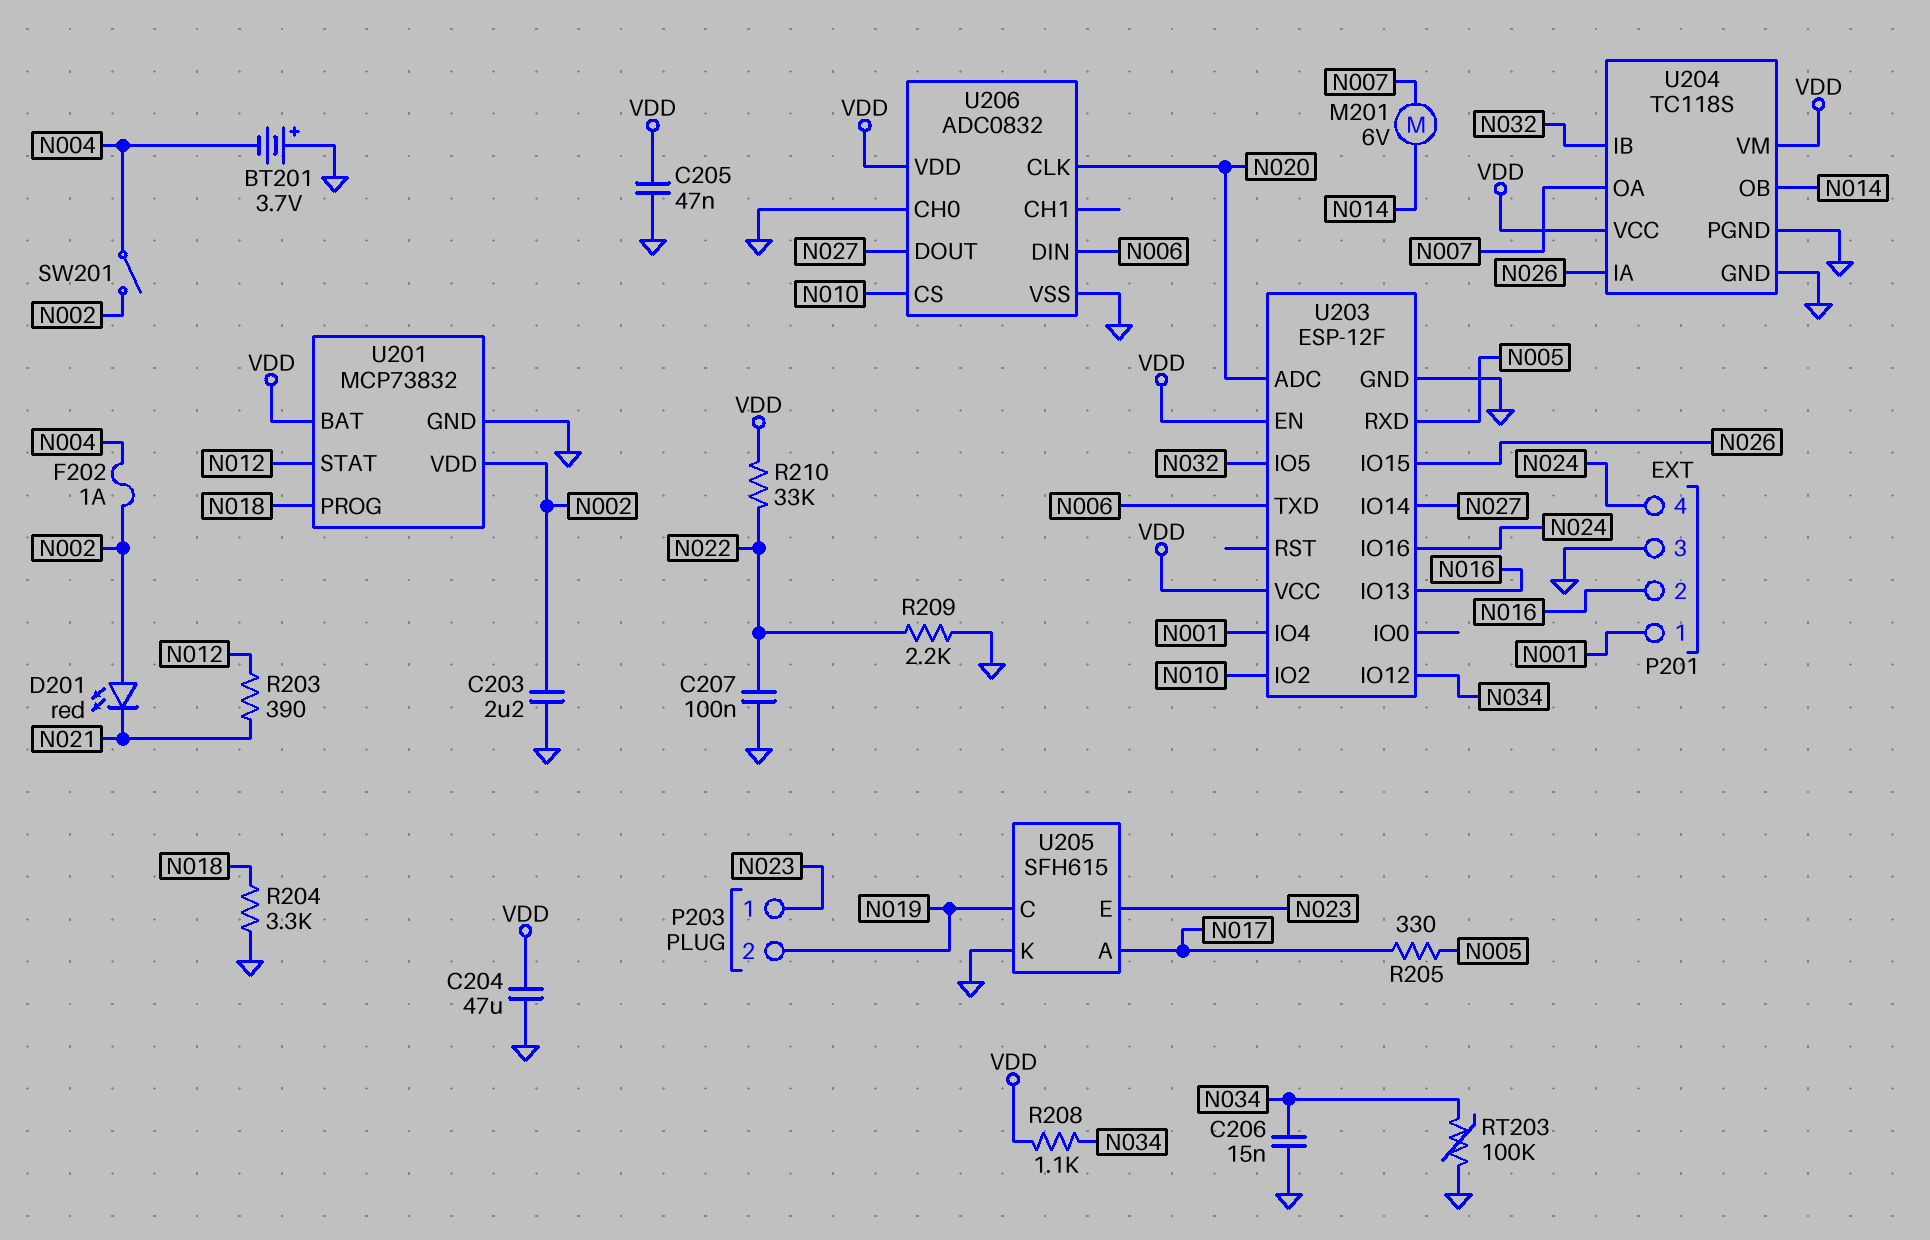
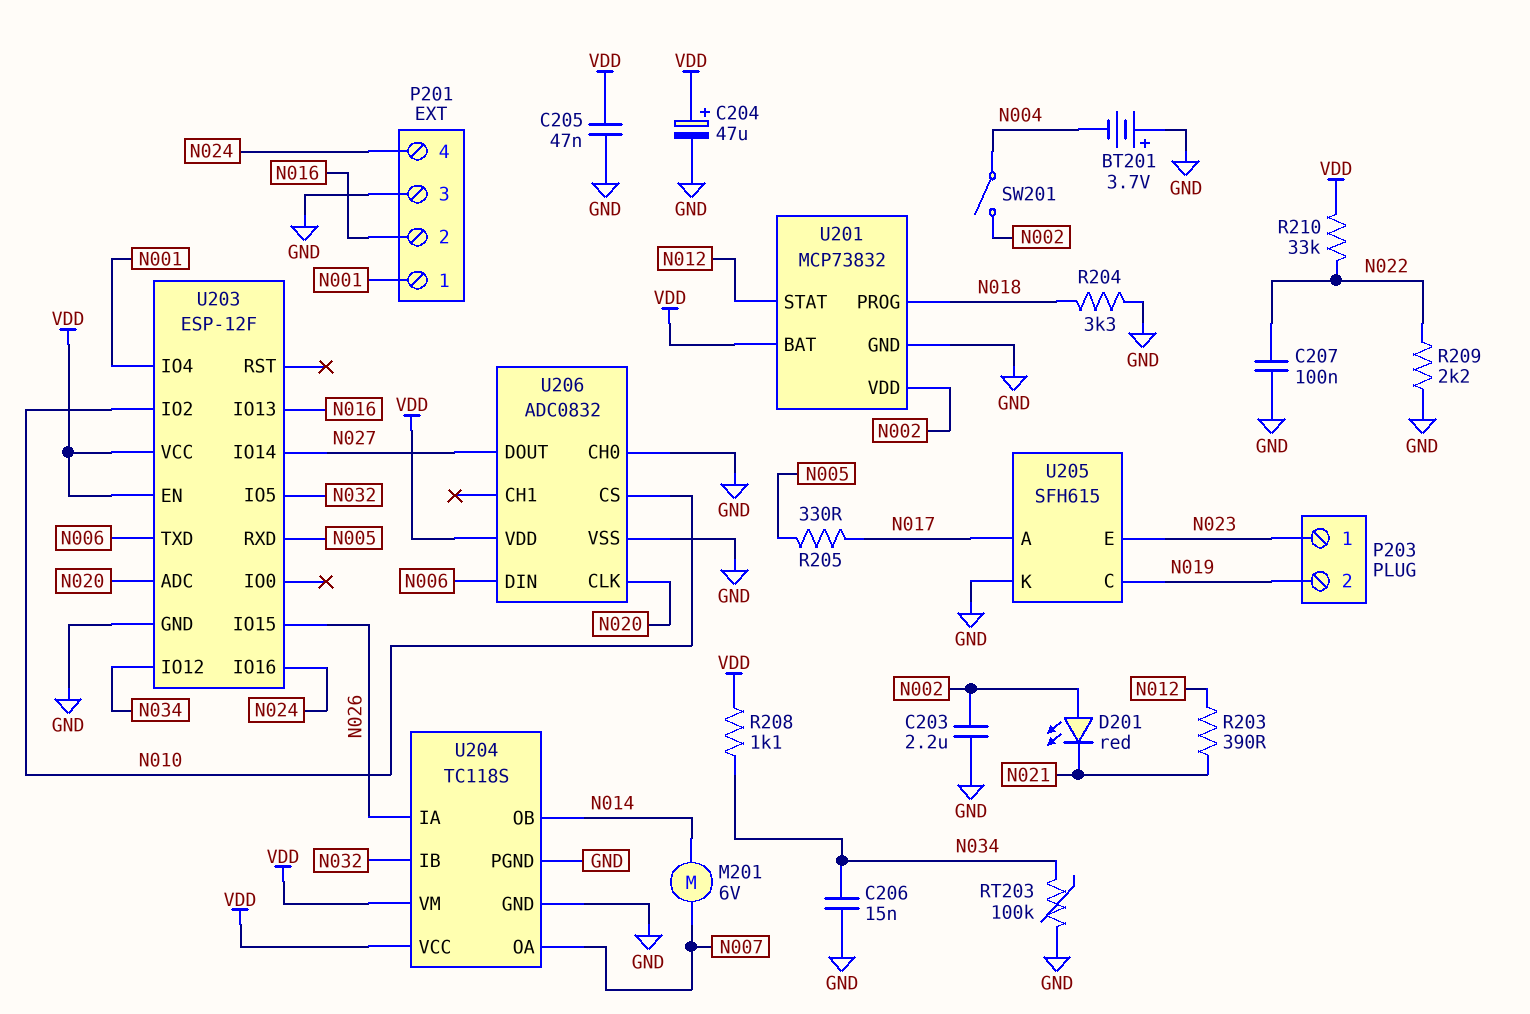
C204: 47uF (GND, VDD) -> 47uF (plus VDD, minus GND)
F202: 1A (N002, N004) -> none

